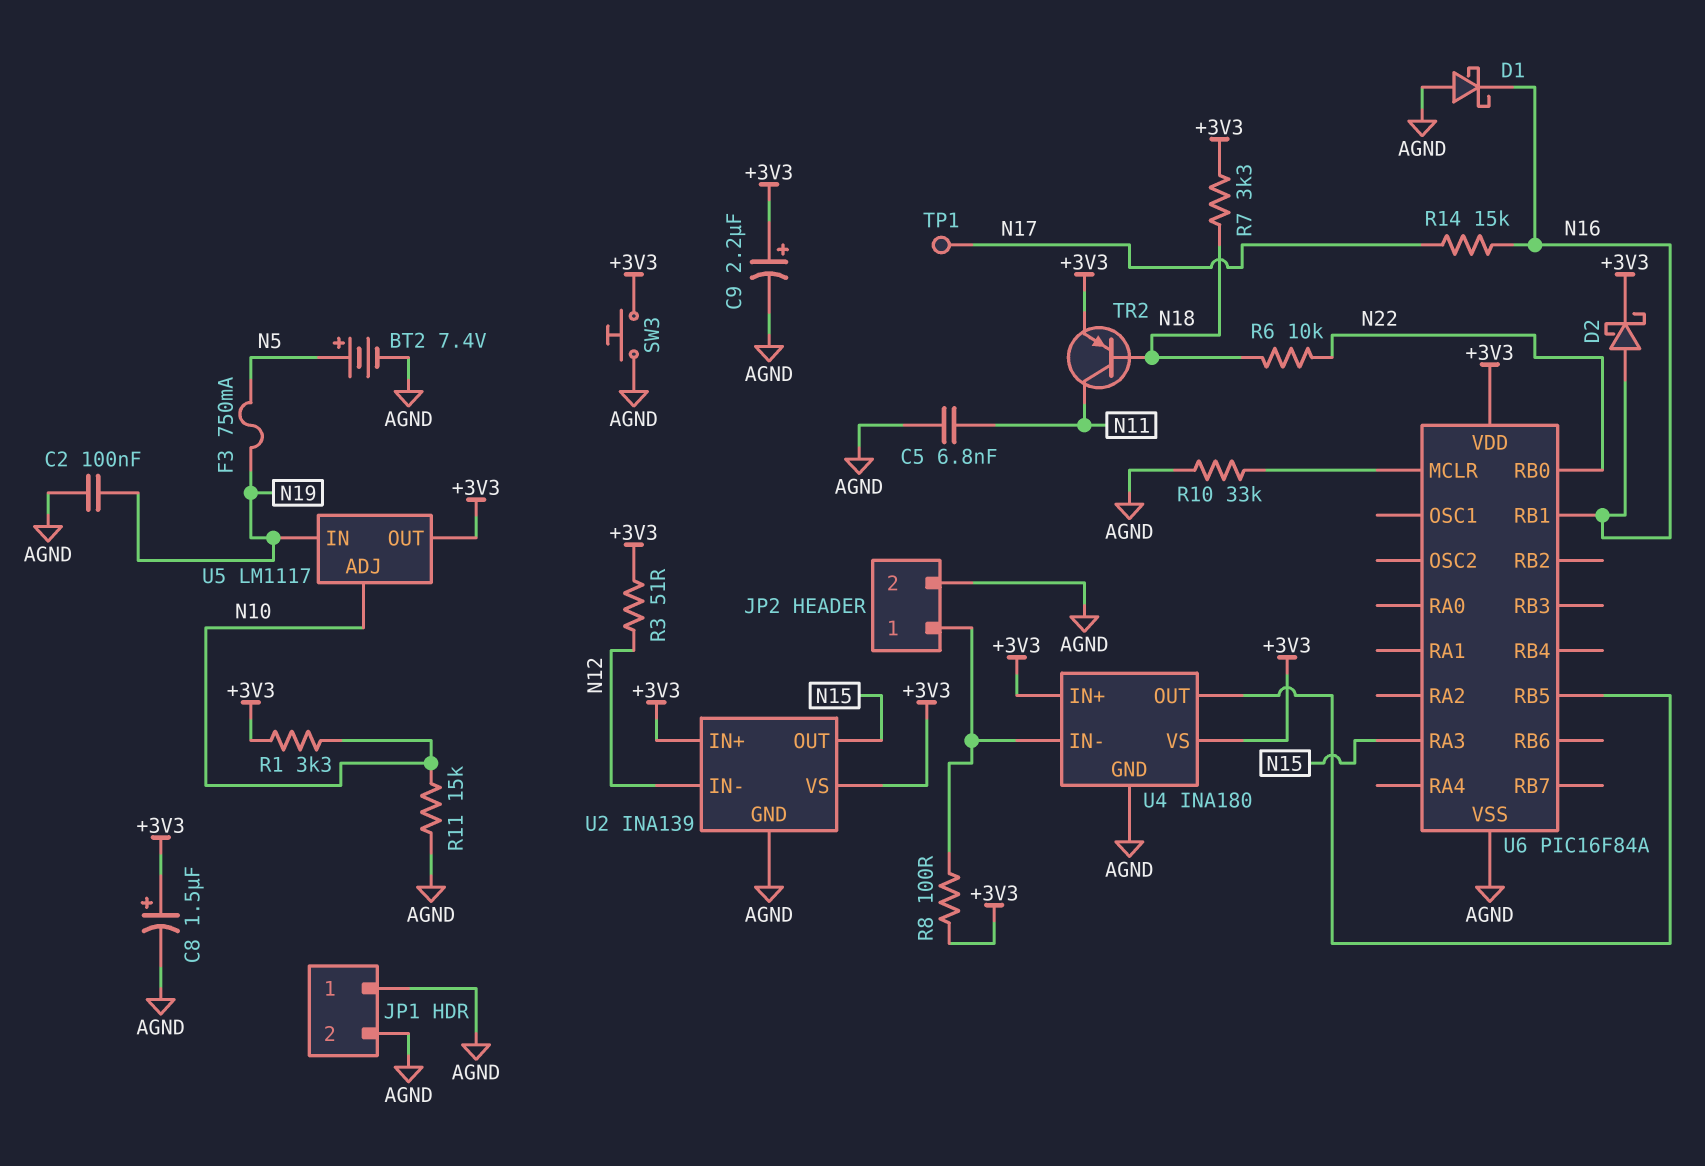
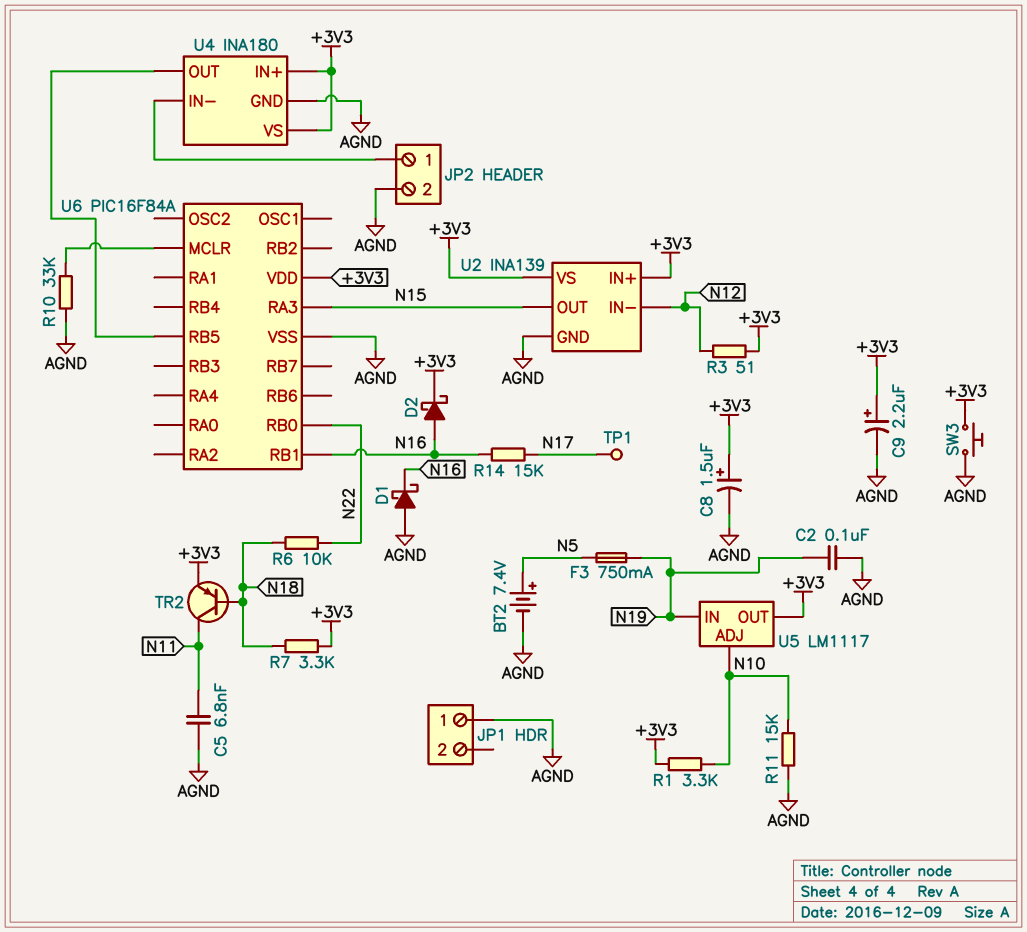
JP1 pin 2: AGND -> none
R8: 100 (+3V3, JP2/1) -> none

